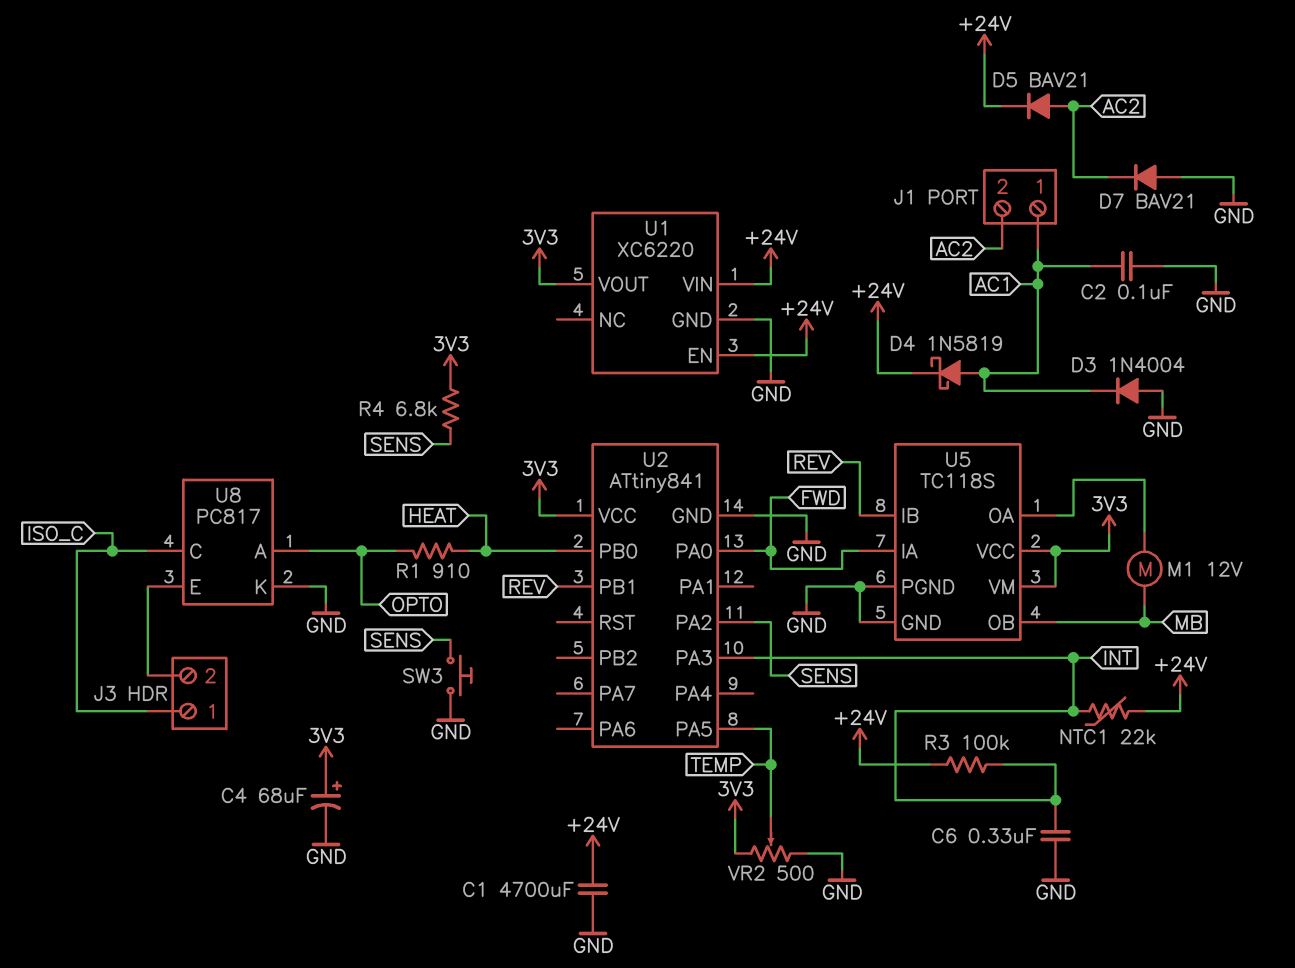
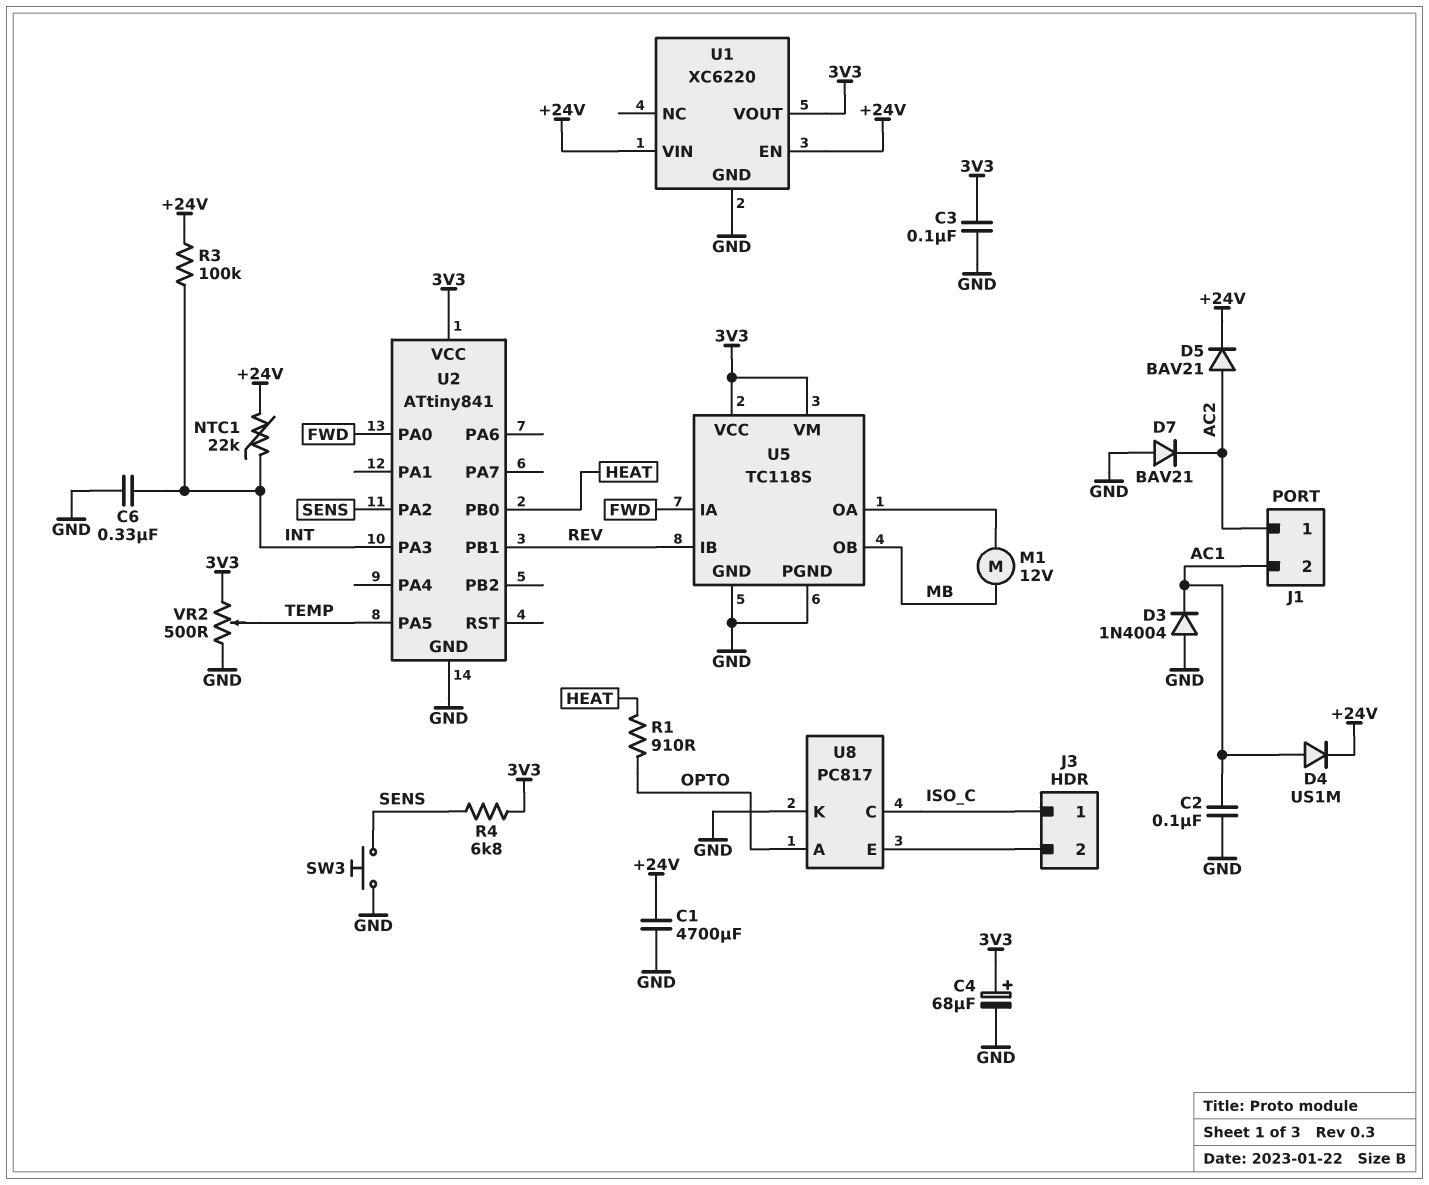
C3: none -> 100nF (3V3, GND)
D4: schottky 1N5819 (A AC1, K +24V) -> diode US1M (A AC1, K +24V)
J1 pin 1: AC1 -> AC2
J1 pin 2: AC2 -> AC1

